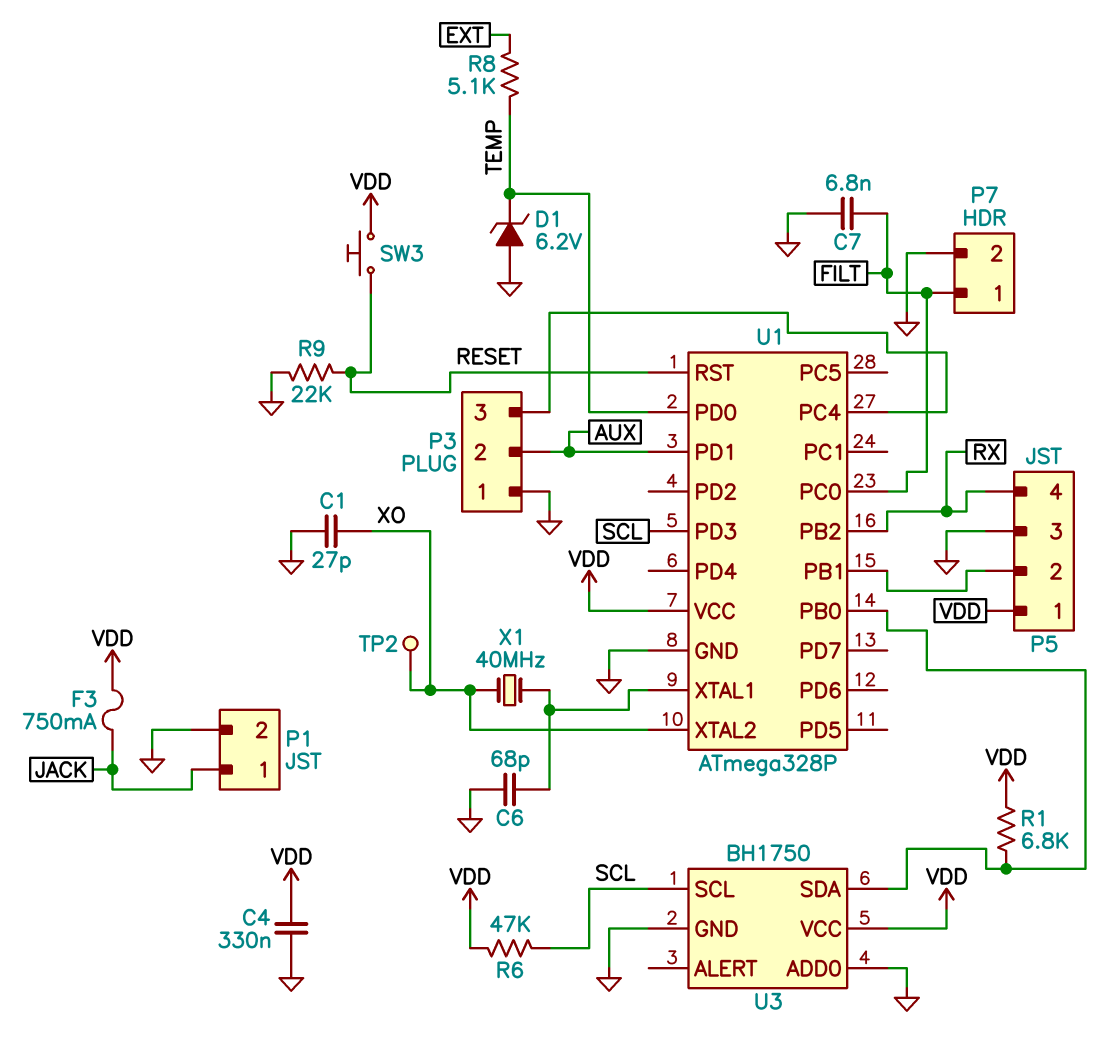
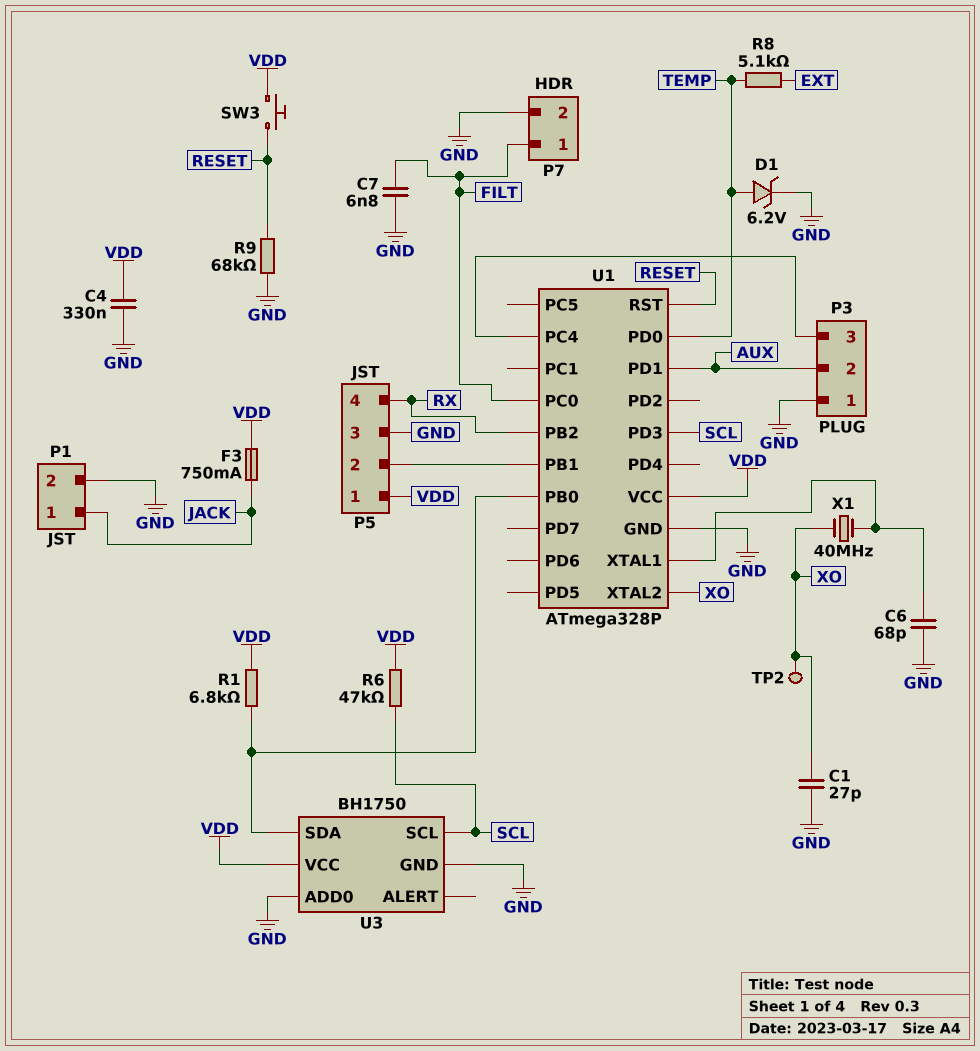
D1: zener 6.2V (A GND, K TEMP) -> zener 6.2V (A TEMP, K GND)
R9: 22k (GND, RESET) -> 68k (GND, RESET)

